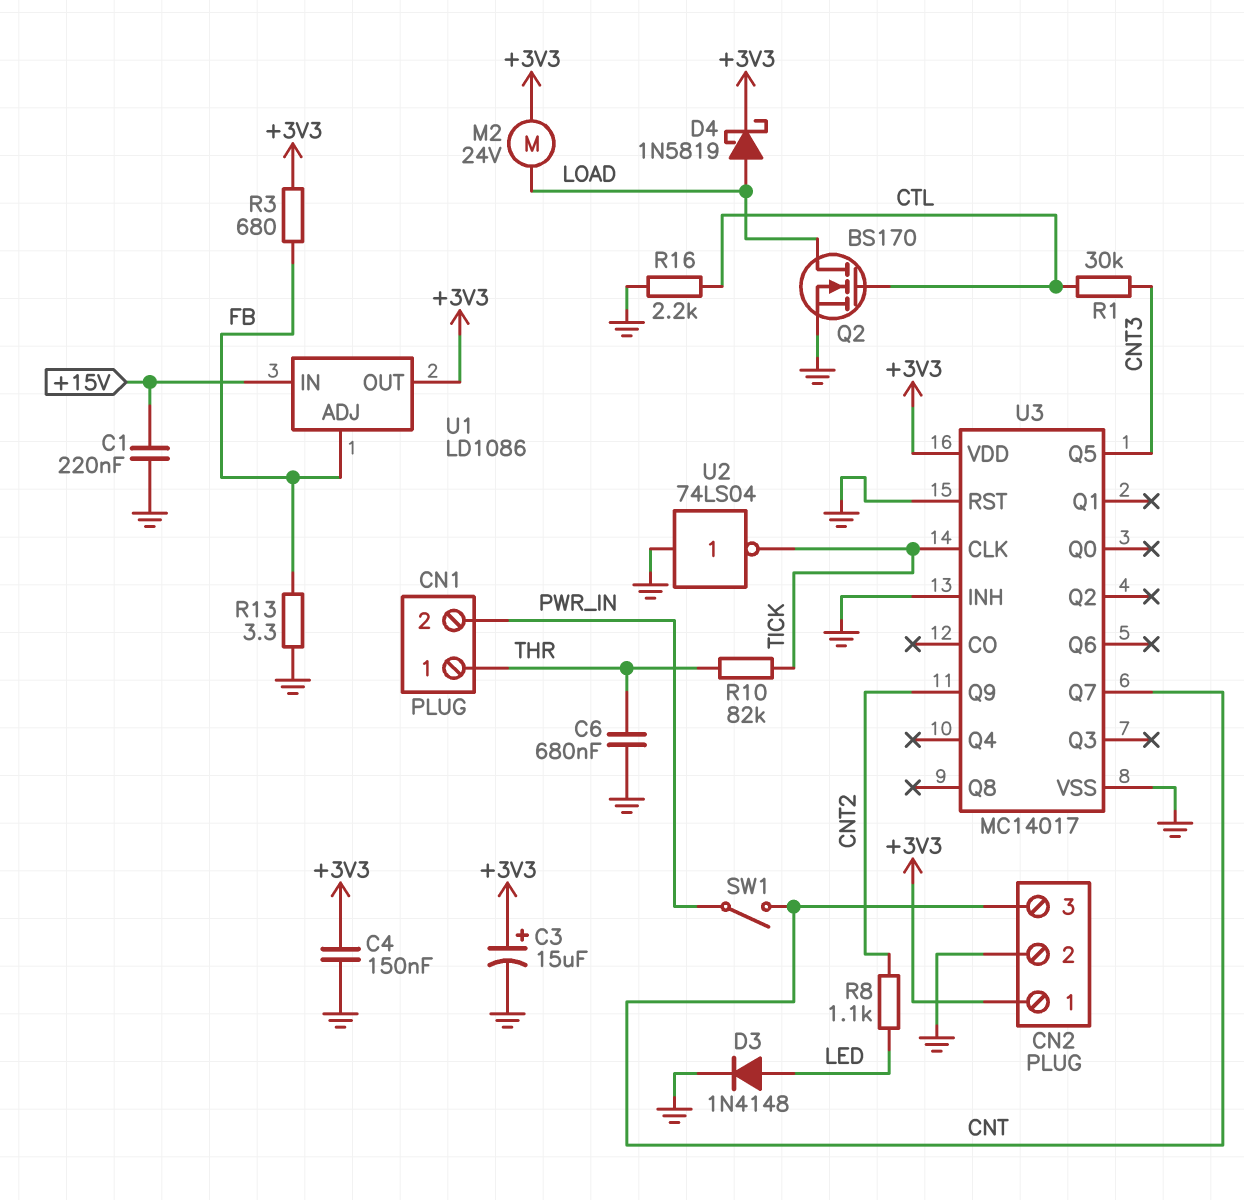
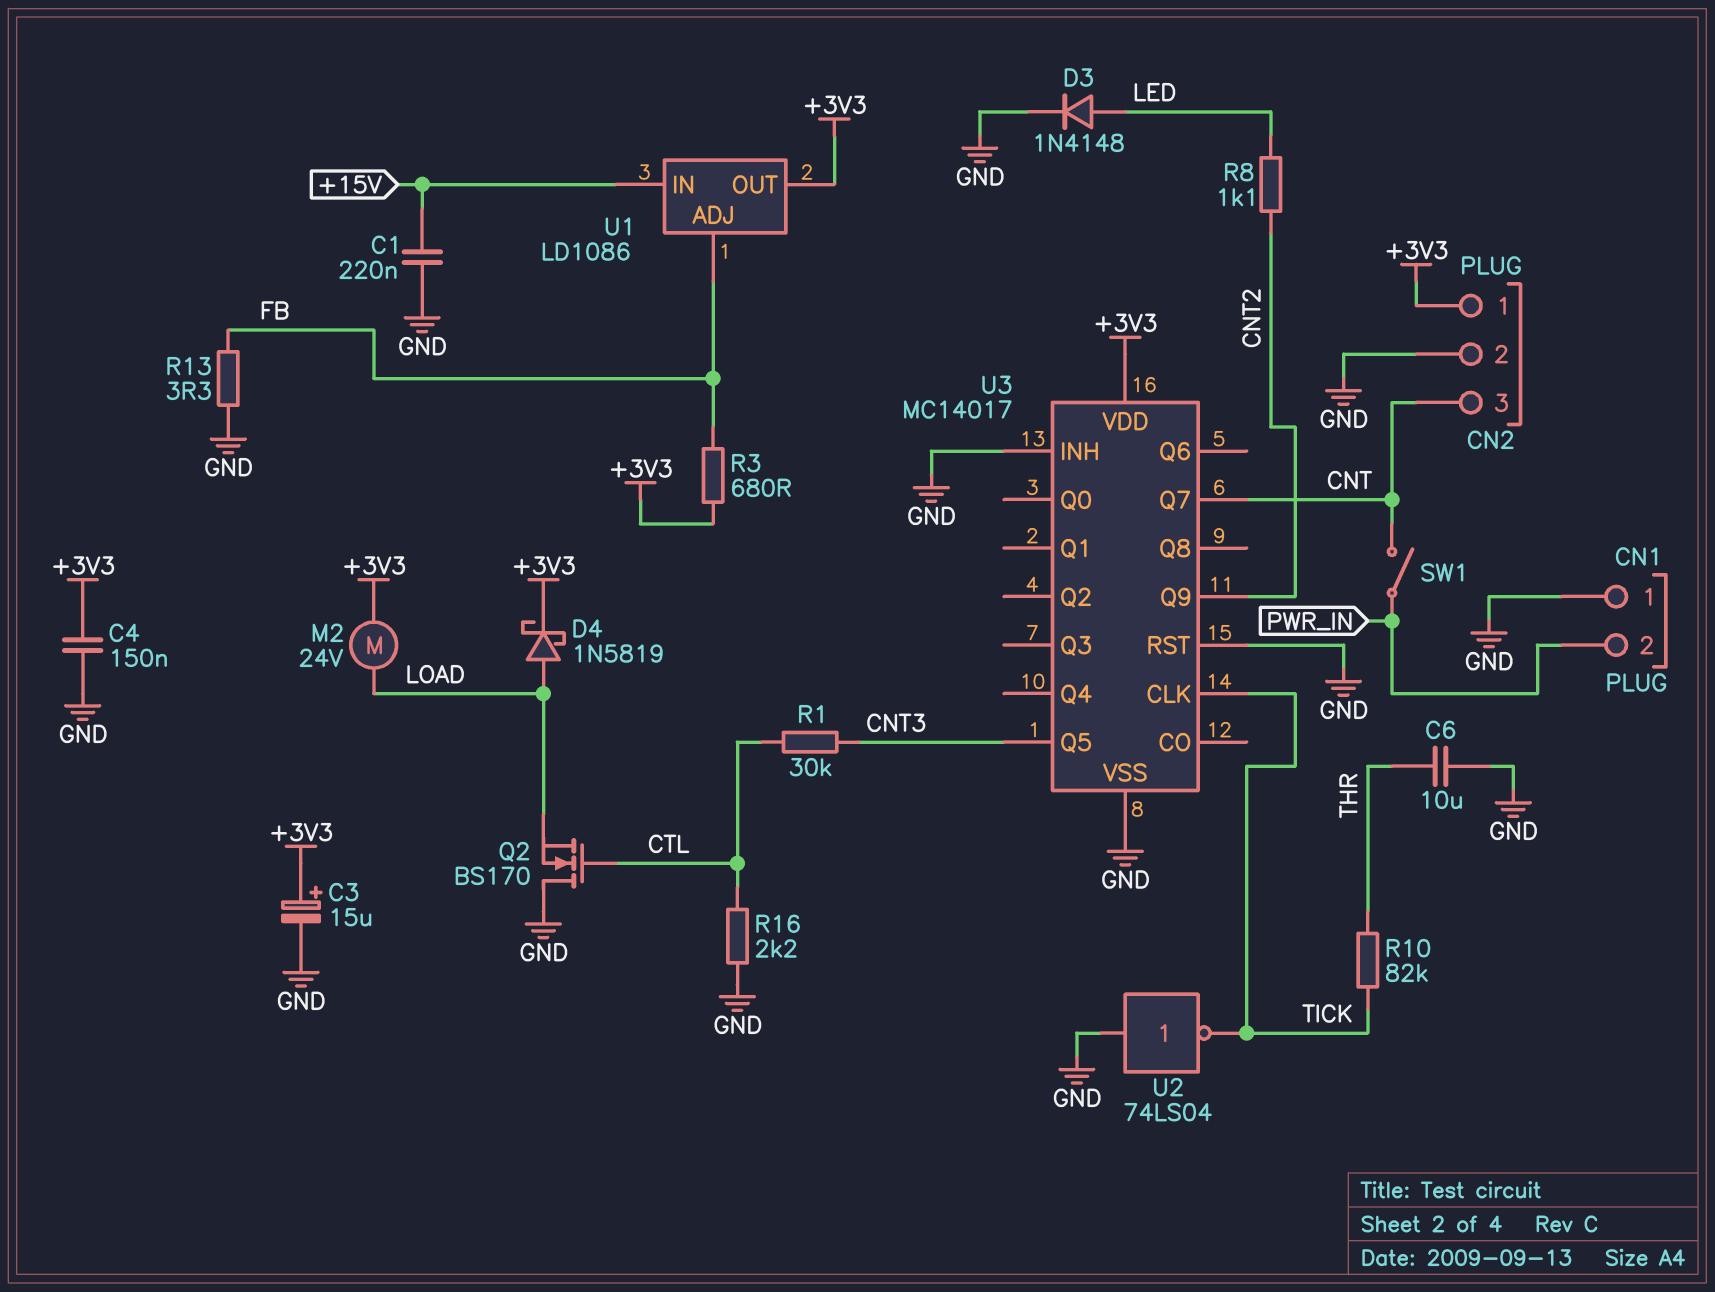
C6: 680nF (GND, THR) -> 10uF (GND, THR)
CN1 pin 1: THR -> GND
Q2: NMOS BS170 (G CTL, D LOAD, S GND) -> NMOS BS170 (G CTL, D GND, S LOAD)

